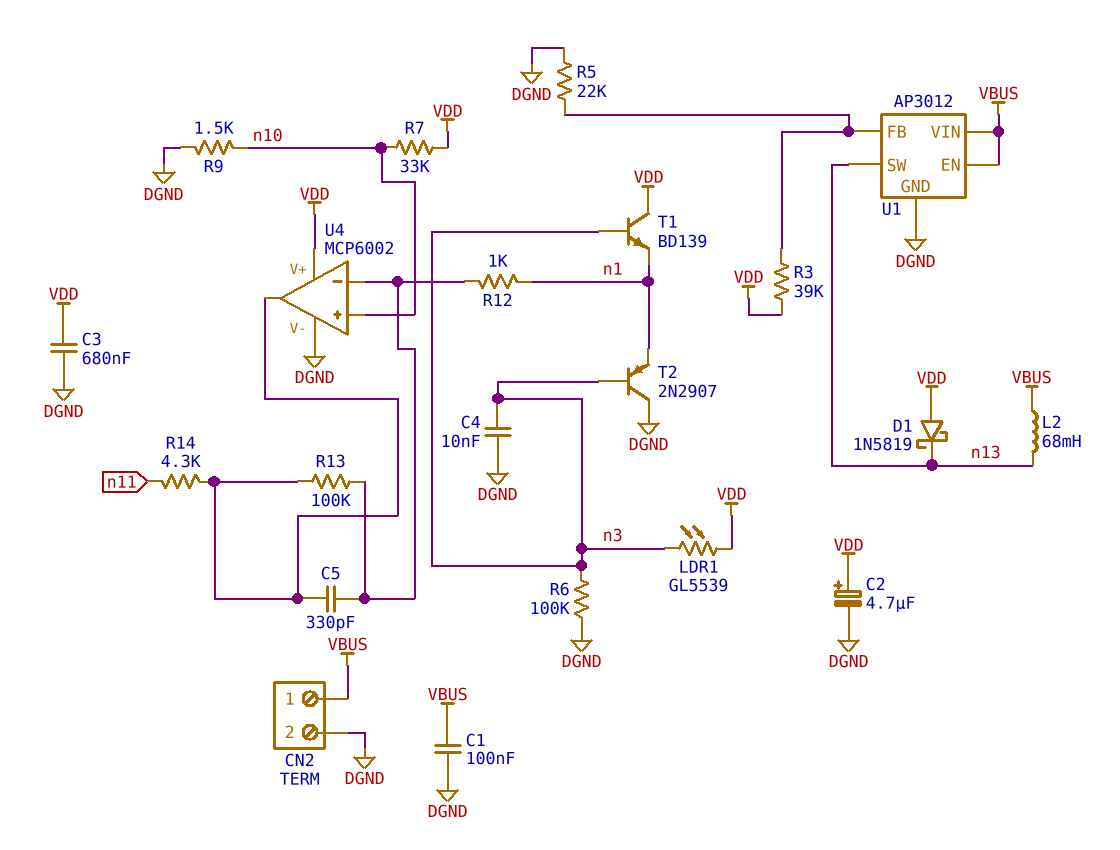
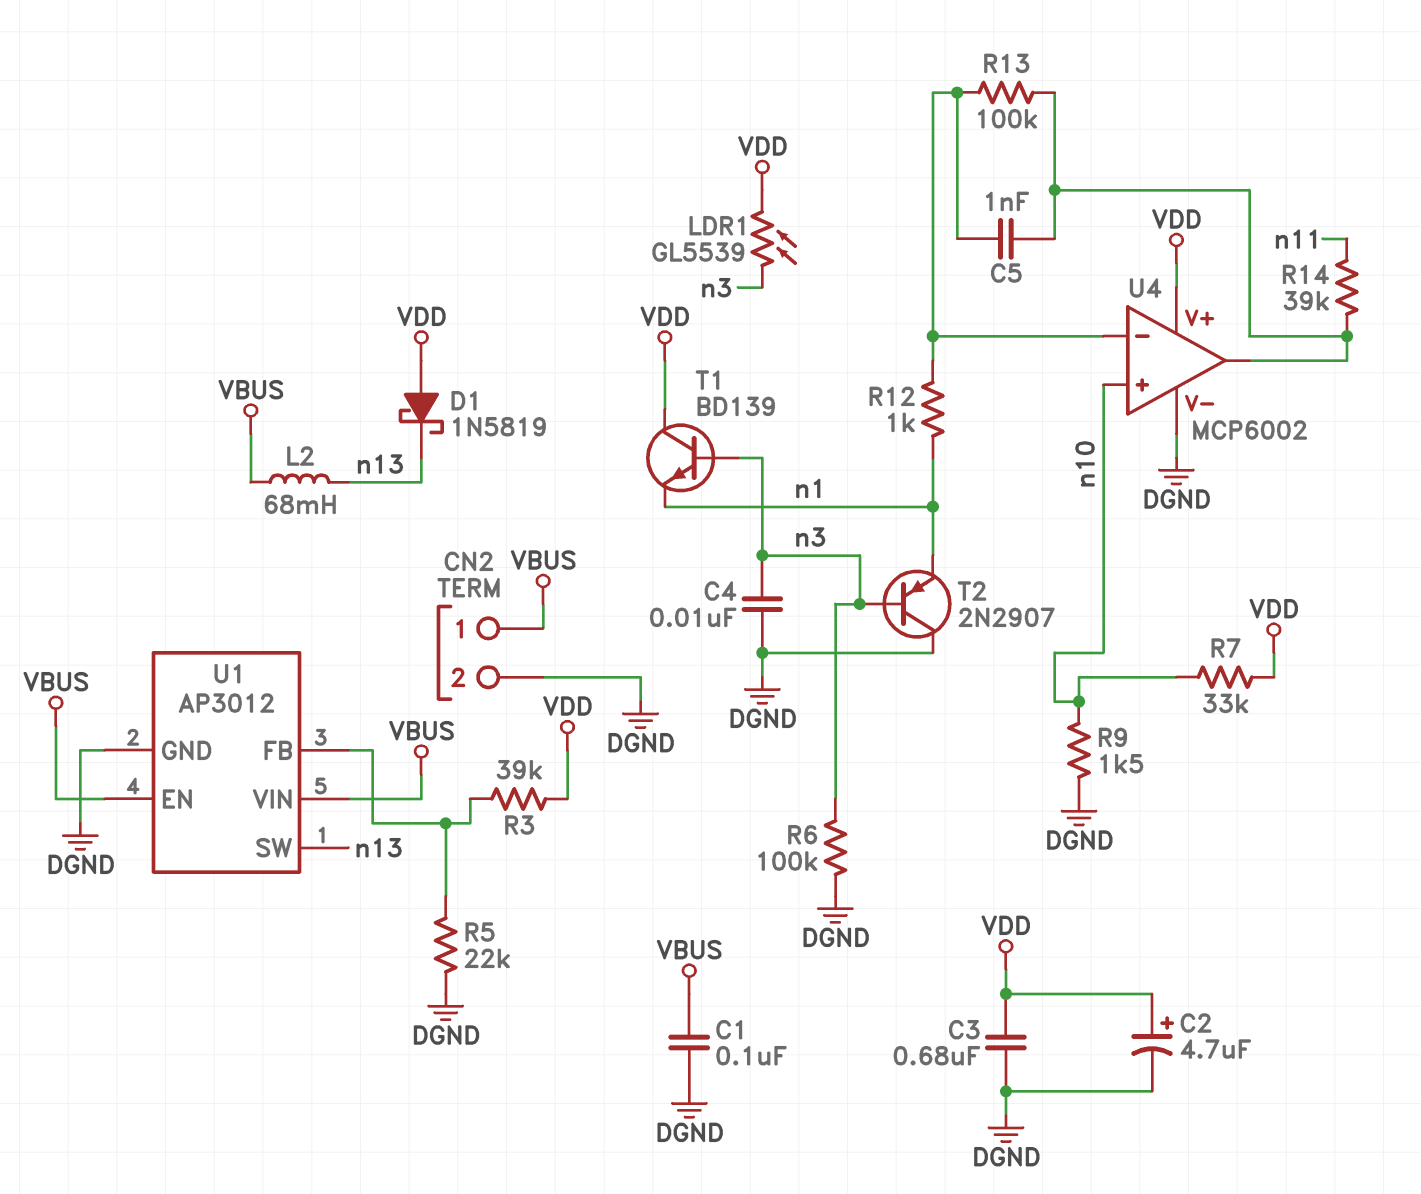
C5: 330pF (U4/in-, U4/out) -> 1nF (U4/in-, U4/out)
R14: 4.3k (U4/out, n11) -> 39k (U4/out, n11)

